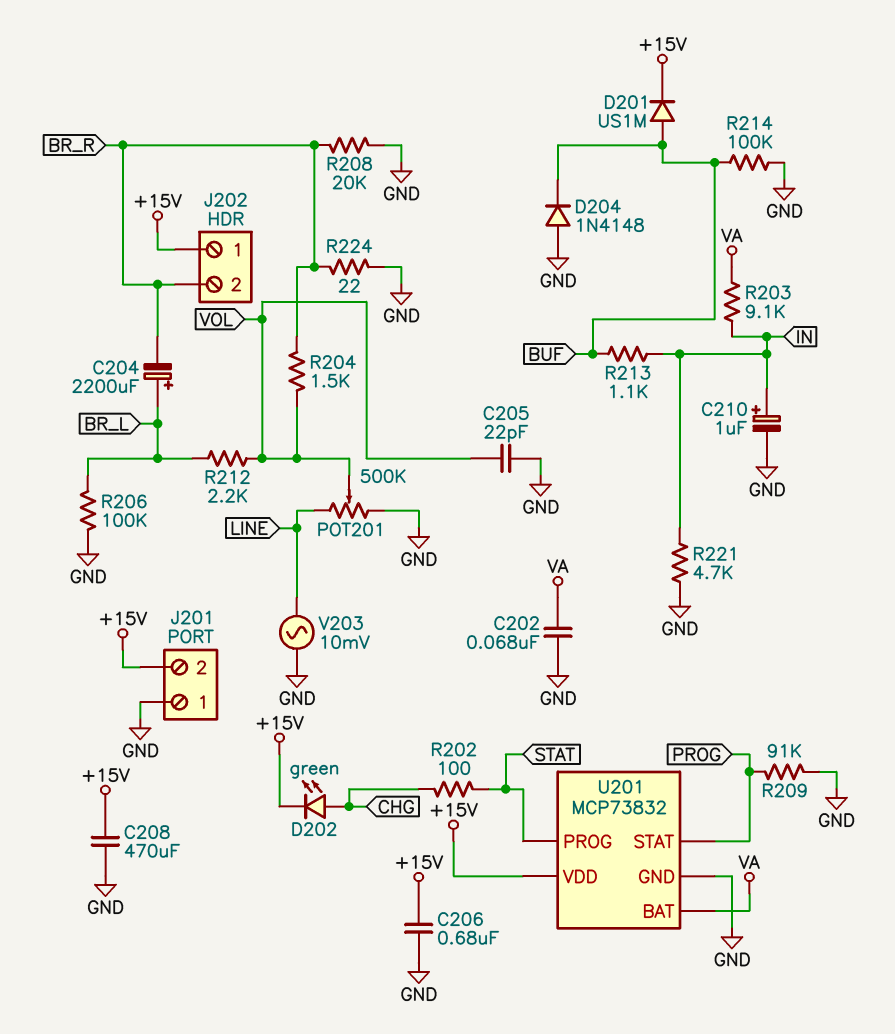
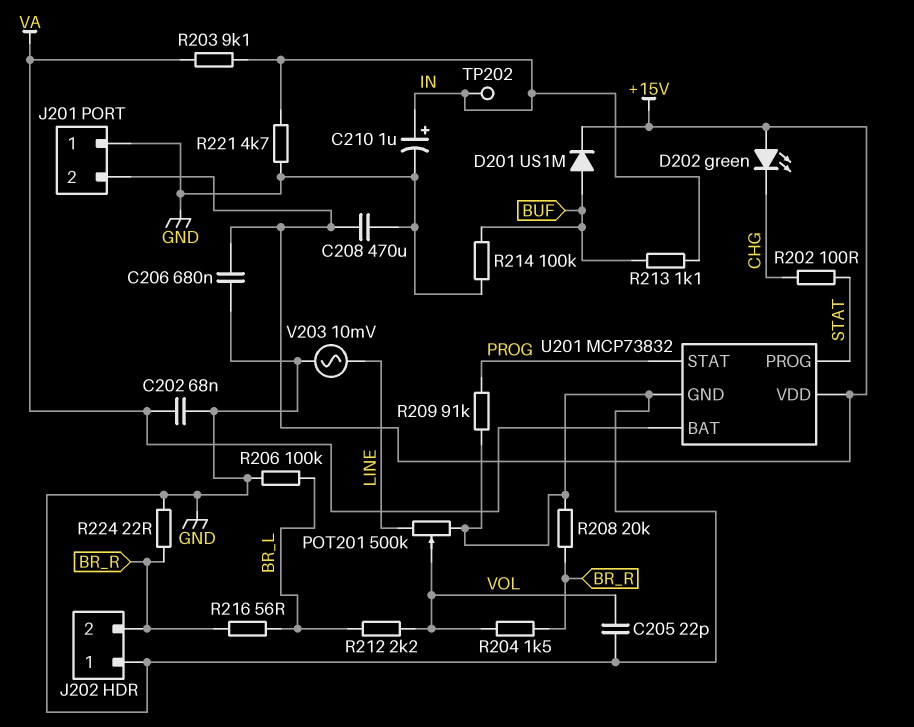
C204: 2200uF (plus BR_L, minus BR_R) -> none
D202: LED green (A CHG, K +15V) -> LED green (A +15V, K CHG)
D204: diode 1N4148 (A GND, K BUF) -> none
J202 pin 1: +15V -> GND
R216: none -> 56 (BR_L, BR_R)
TP202: none -> test point (IN)

